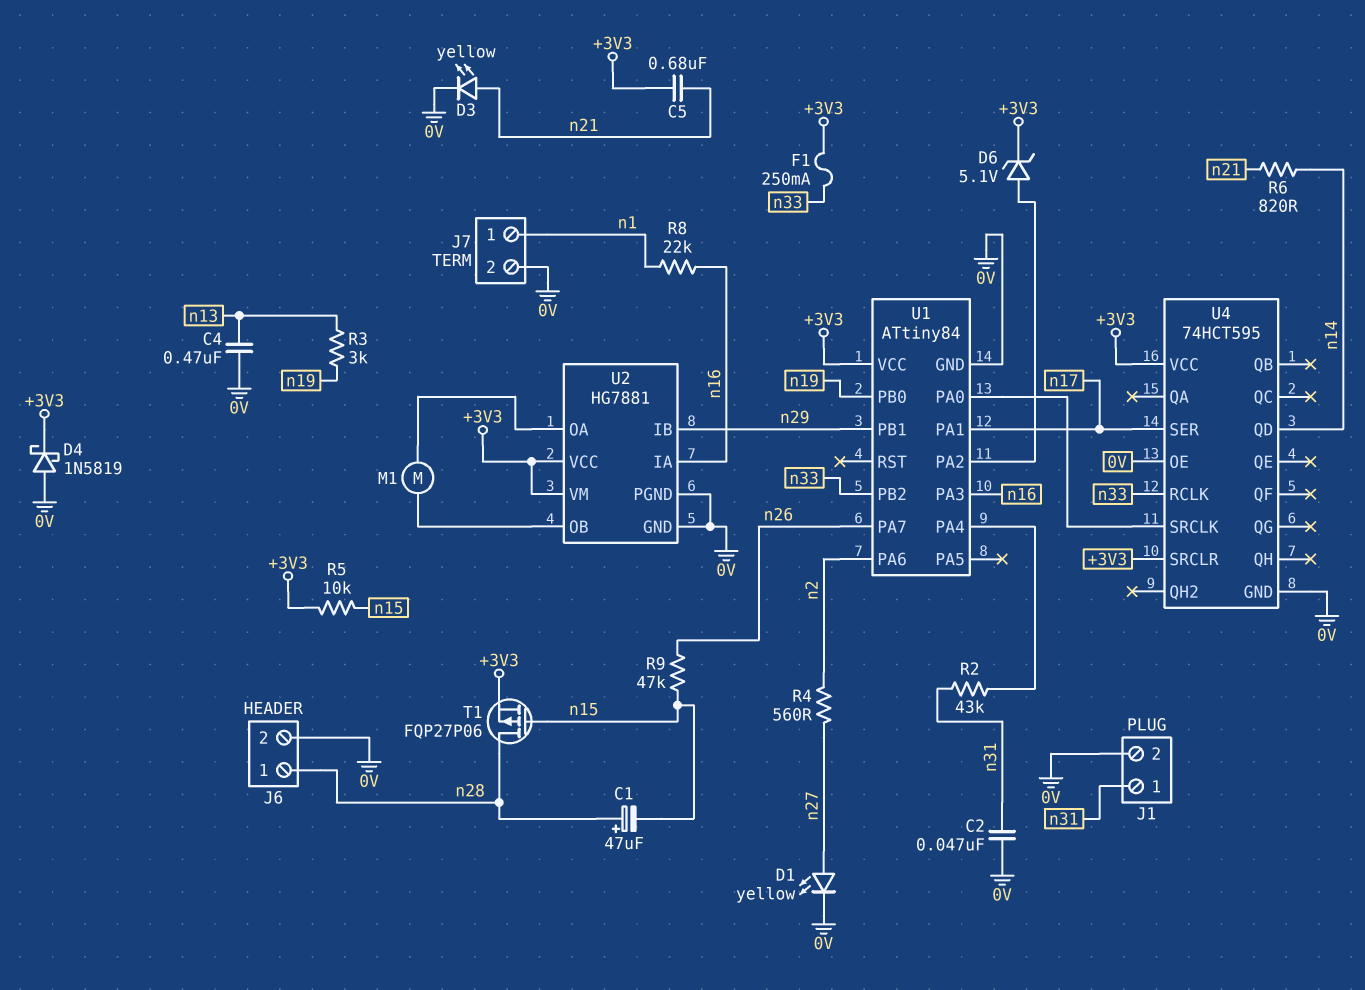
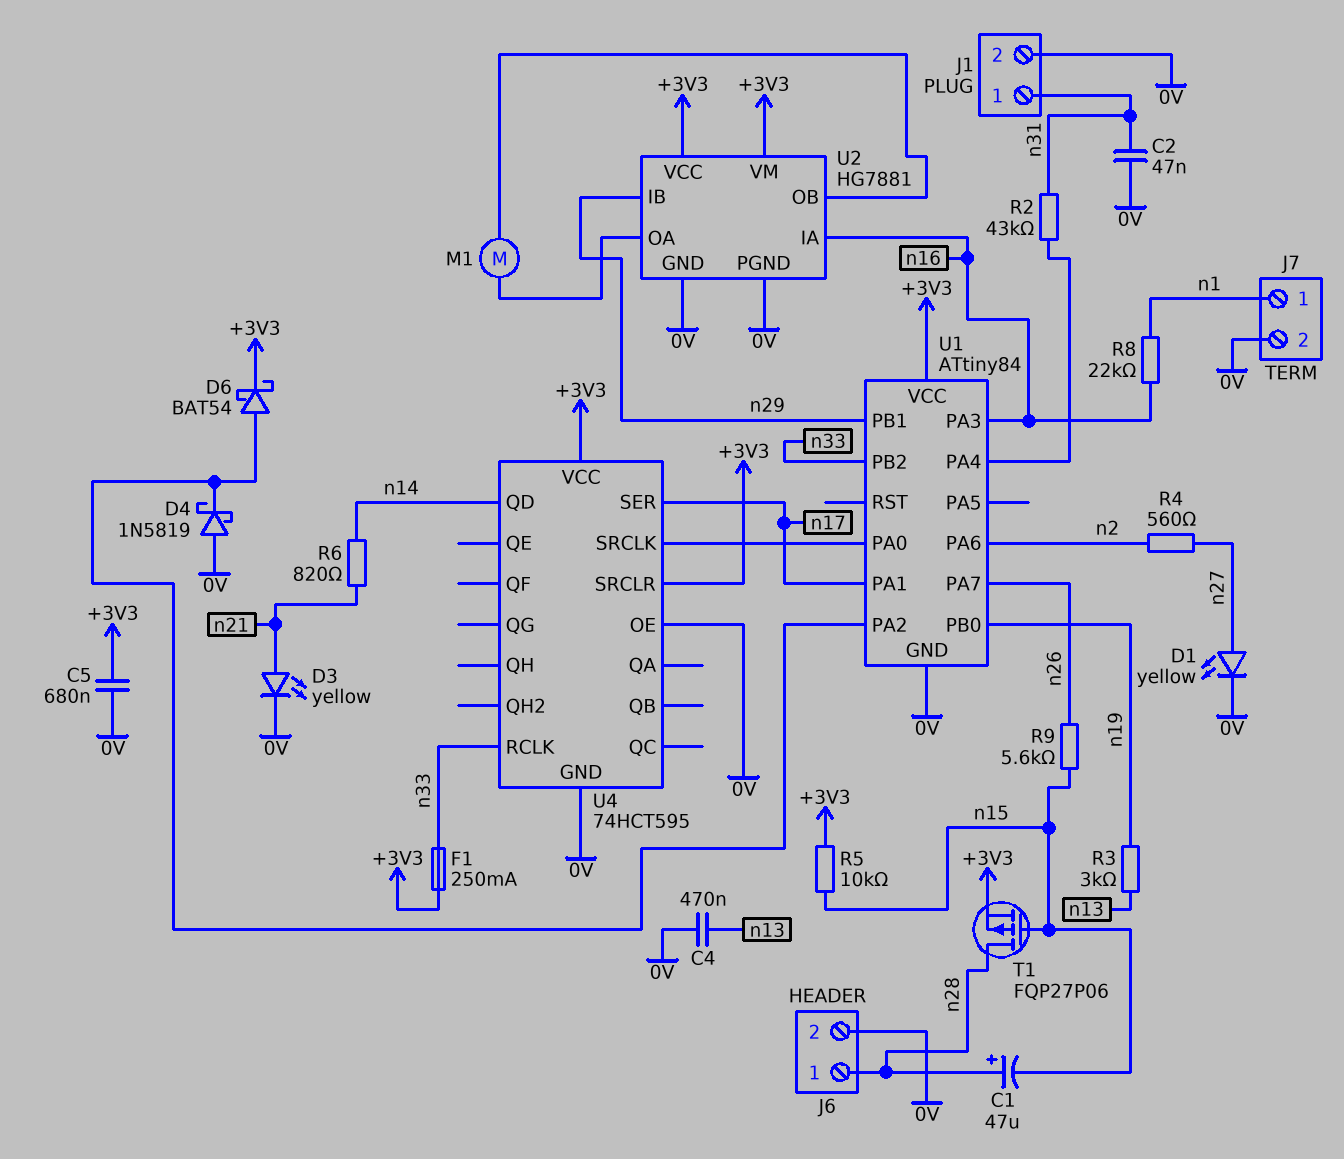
C5: 680nF (+3V3, n21) -> 680nF (+3V3, 0V)
D4: schottky 1N5819 (A 0V, K +3V3) -> schottky 1N5819 (A 0V, K U1/PA2)
D6: zener 5.1V (A U1/PA2, K +3V3) -> schottky BAT54 (A U1/PA2, K +3V3)
R9: 47k (n15, n26) -> 5.6k (n15, n26)

